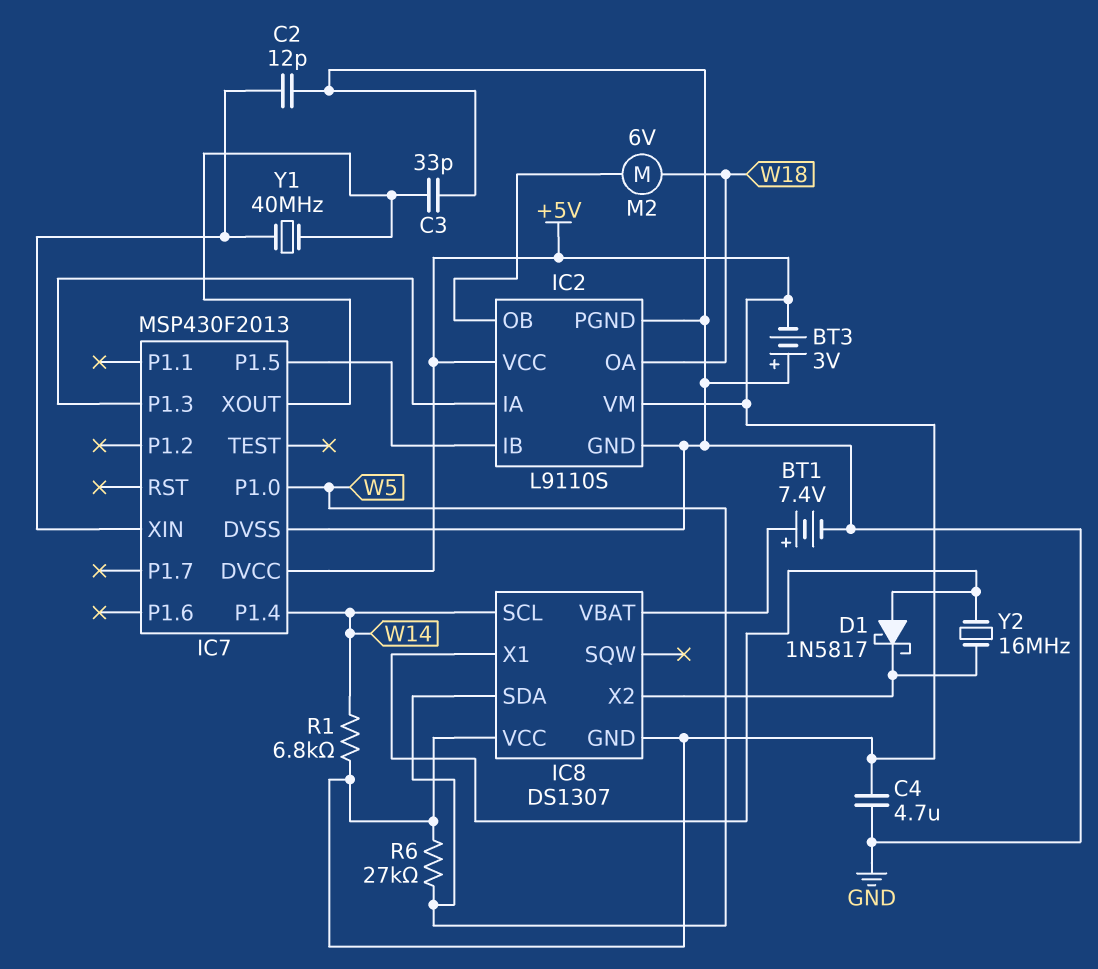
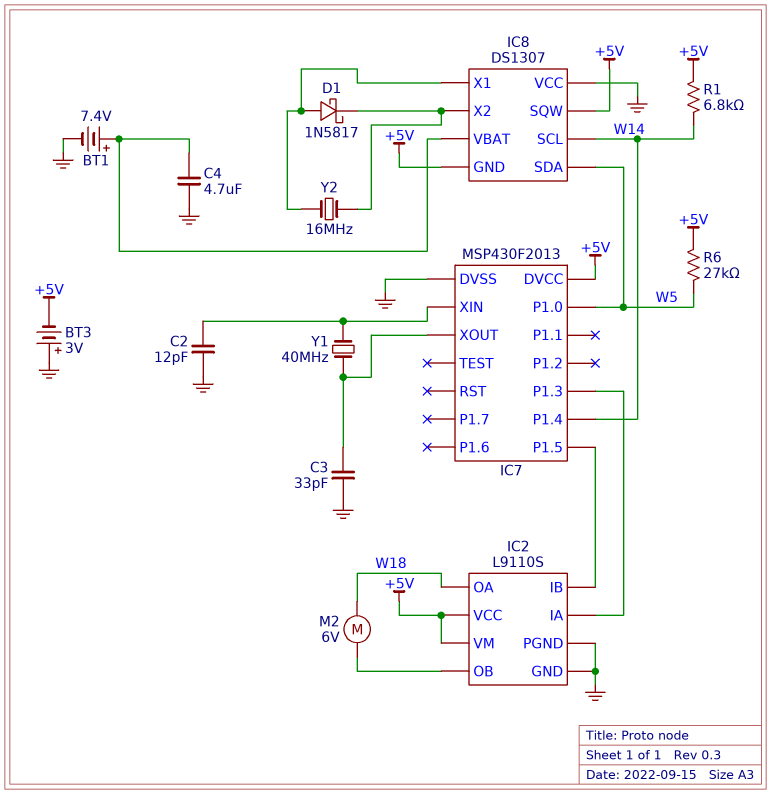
C4: 4.7uF (+5V, GND) -> 4.7uF (GND, IC8/VBAT)
IC8 pin SQW: none -> +5V
IC8 pin VCC: +5V -> GND

